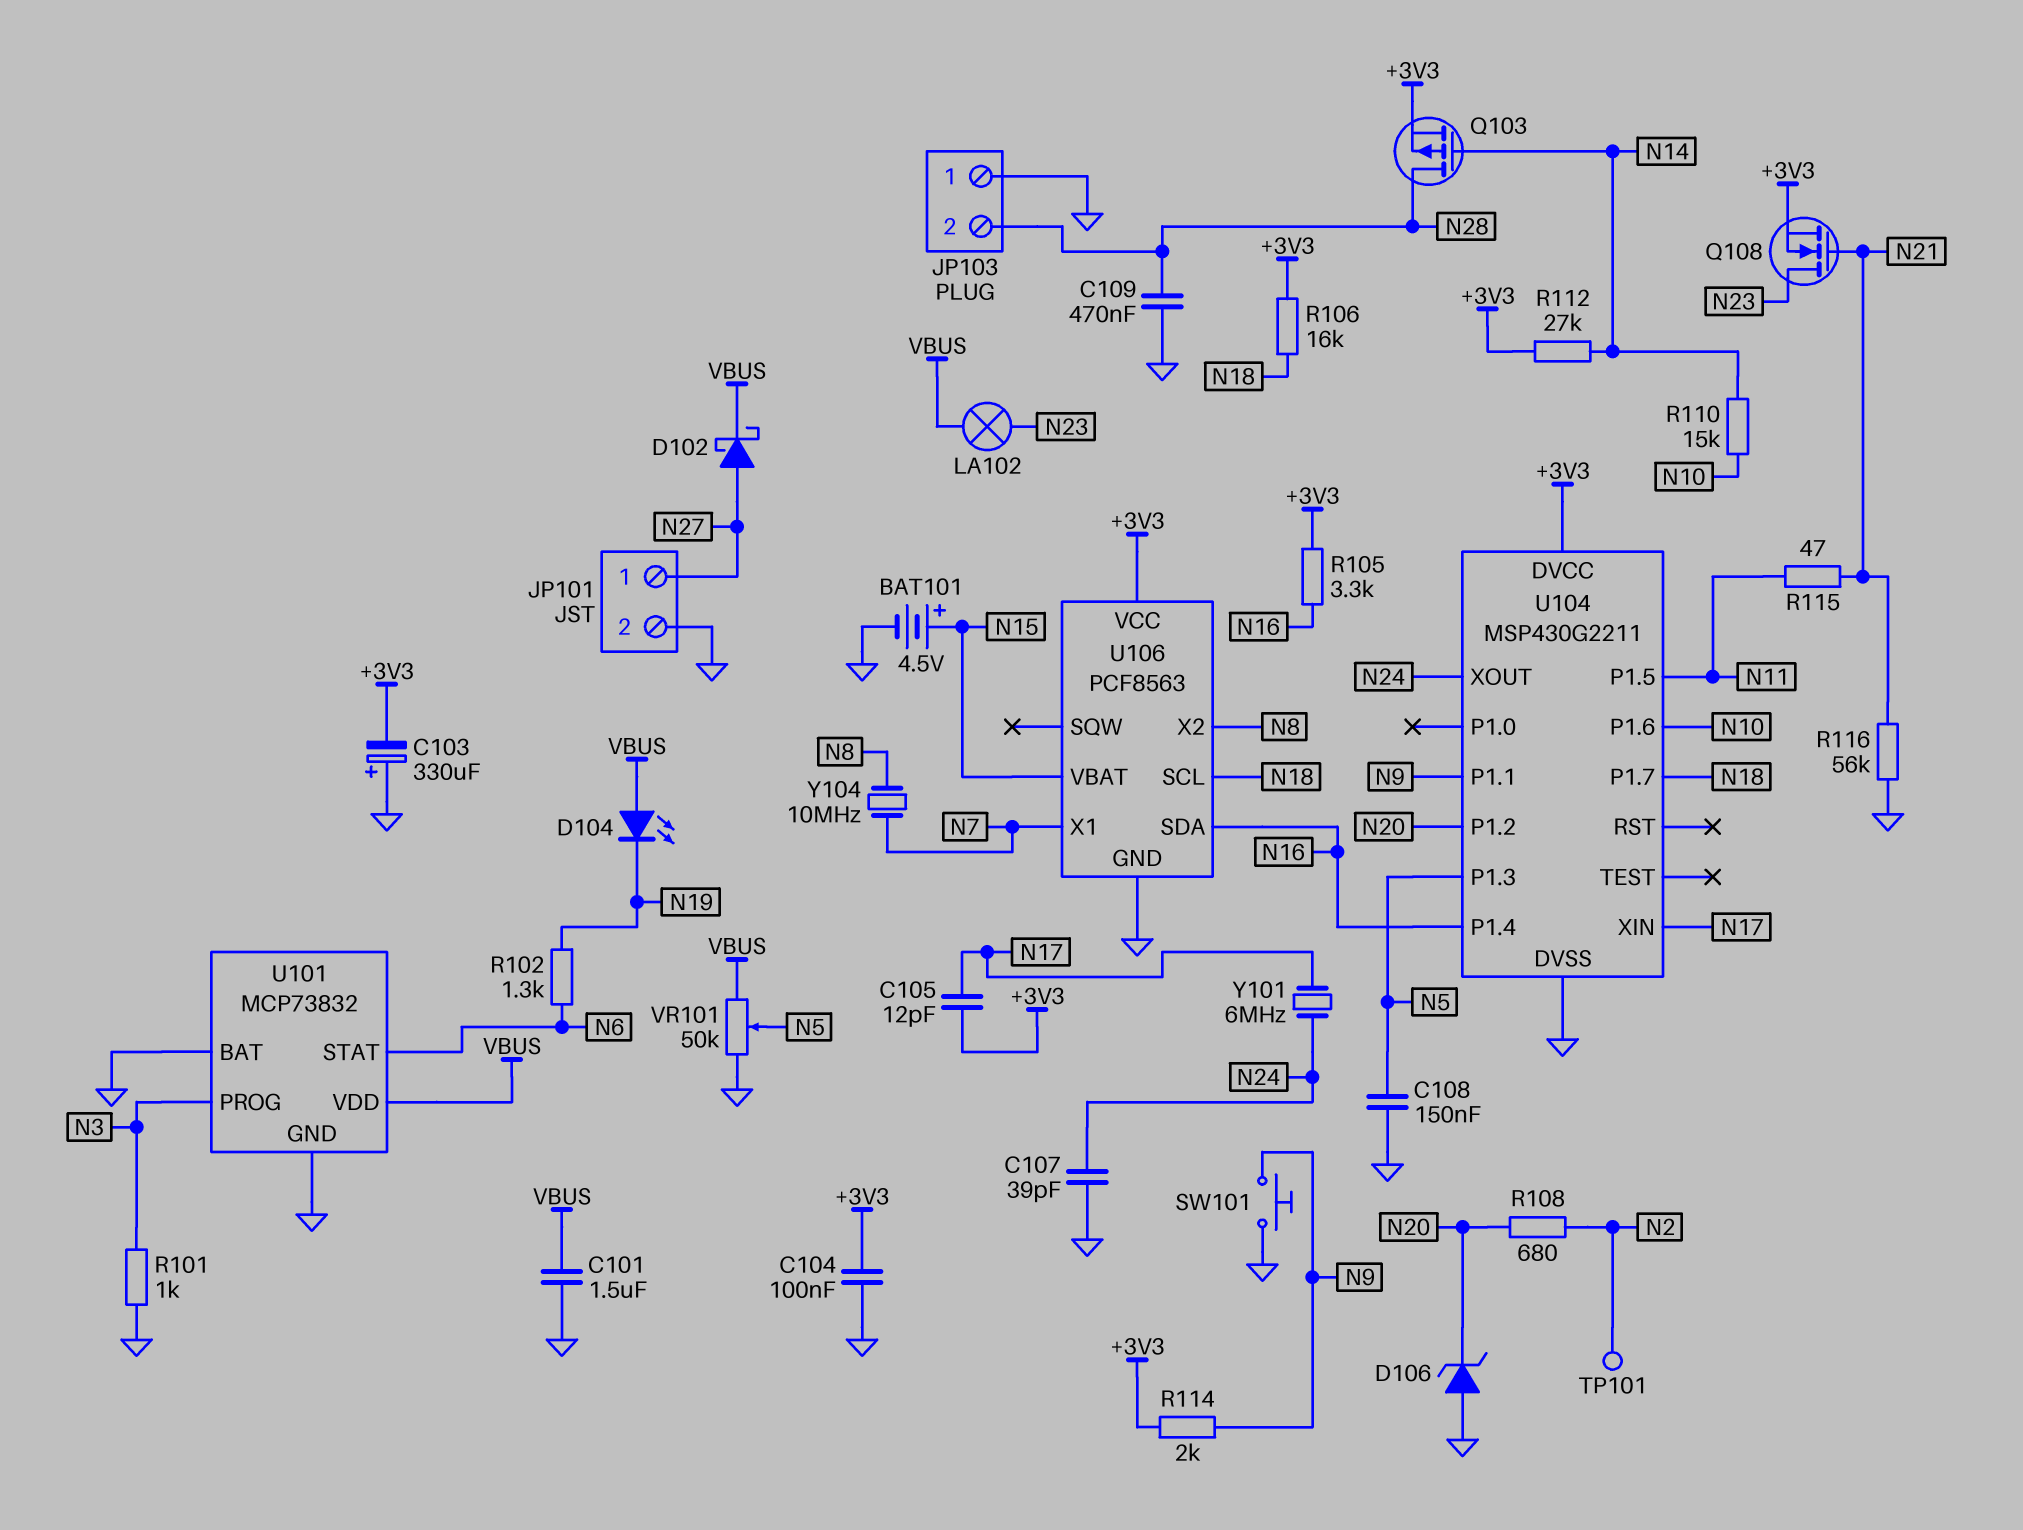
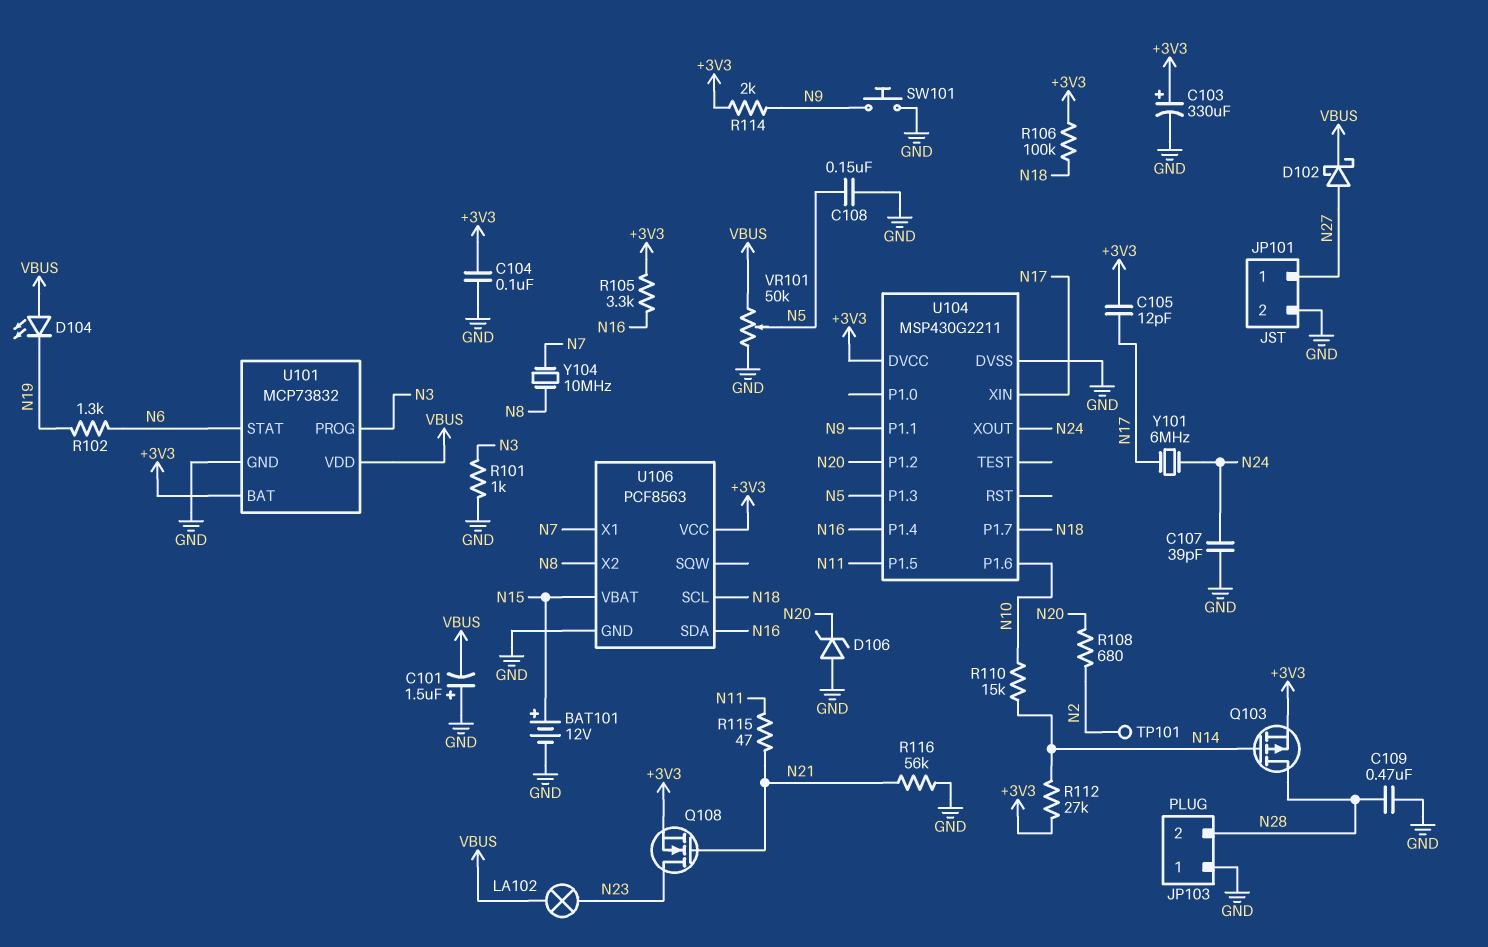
BAT101: 4.5V (plus N15, minus GND) -> 12V (plus N15, minus GND)
C101: 1.5uF (GND, VBUS) -> 1.5uF (plus GND, minus VBUS)
C103: 330uF (plus GND, minus +3V3) -> 330uF (plus +3V3, minus GND)
R106: 16k (+3V3, N18) -> 100k (+3V3, N18)
U101 pin BAT: GND -> +3V3

